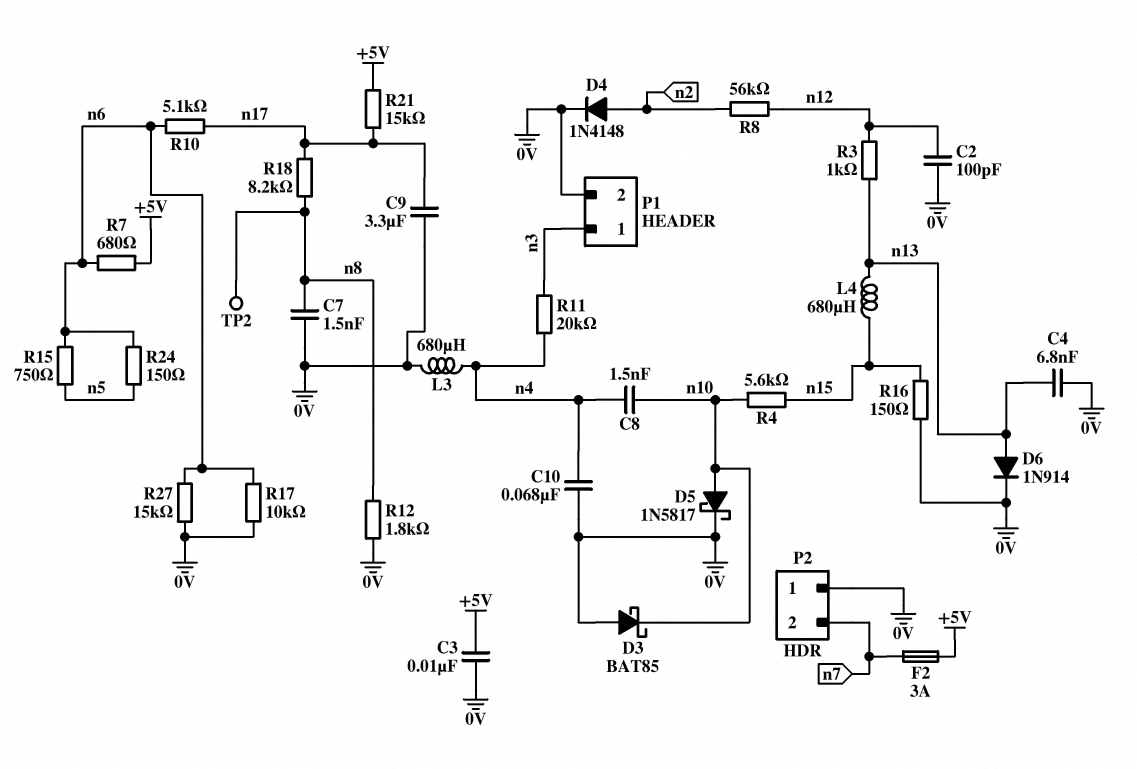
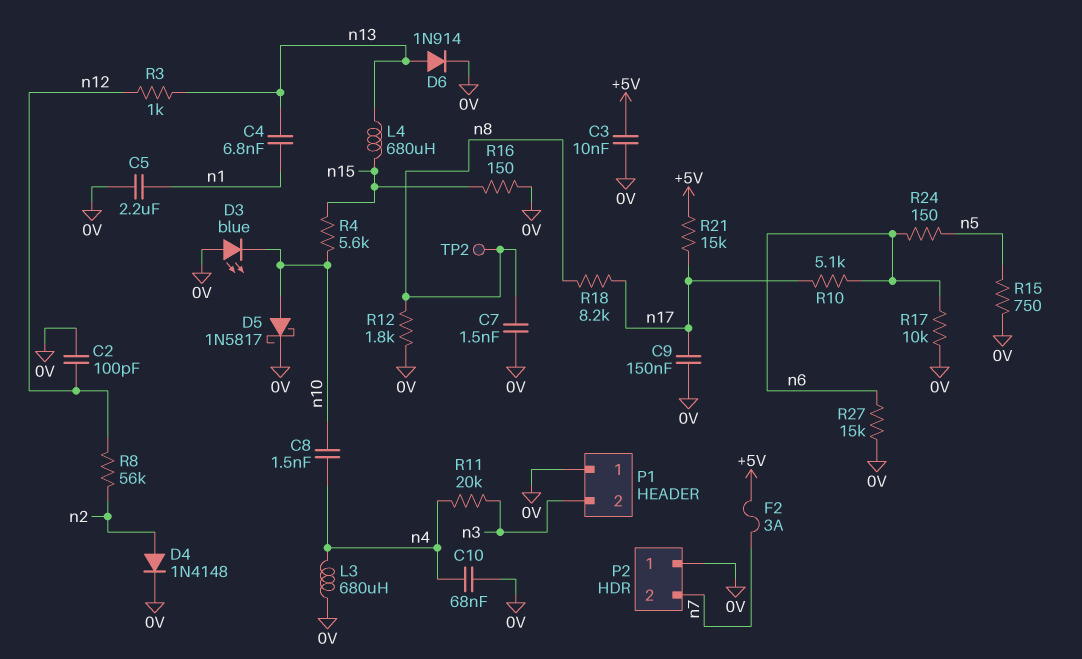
C4: 6.8nF (0V, n13) -> 6.8nF (n1, n13)
C5: none -> 2.2uF (0V, n1)
C9: 3.3uF (0V, n17) -> 150nF (0V, n17)
D3: schottky BAT85 (A 0V, K n10) -> LED blue (A 0V, K n10)
P1 pin 1: n3 -> 0V
P1 pin 2: 0V -> n3
R7: 680 (+5V, n6) -> none
R15: 750 (n5, n6) -> 750 (0V, n5)

